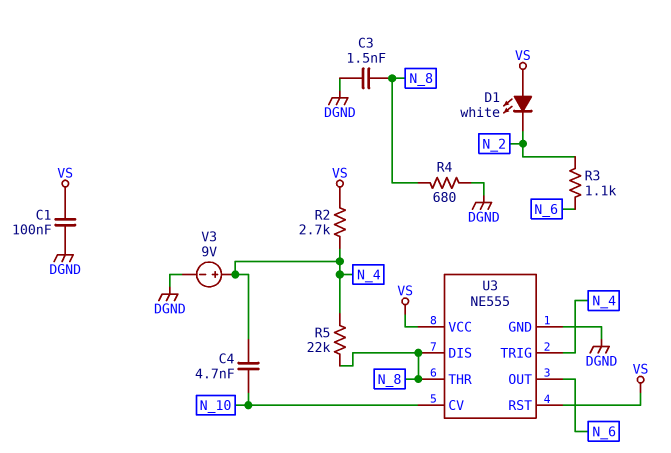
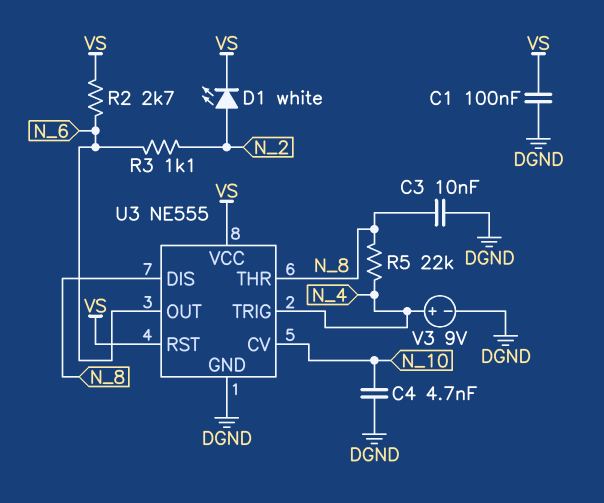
C3: 1.5nF (DGND, N_8) -> 10nF (DGND, N_8)
C4: 4.7nF (N_4, N_10) -> 4.7nF (DGND, N_10)
D1: LED white (A VS, K N_2) -> LED white (A N_2, K VS)
R2: 2.7k (N_4, VS) -> 2.7k (N_6, VS)
R4: 680 (DGND, N_8) -> none

